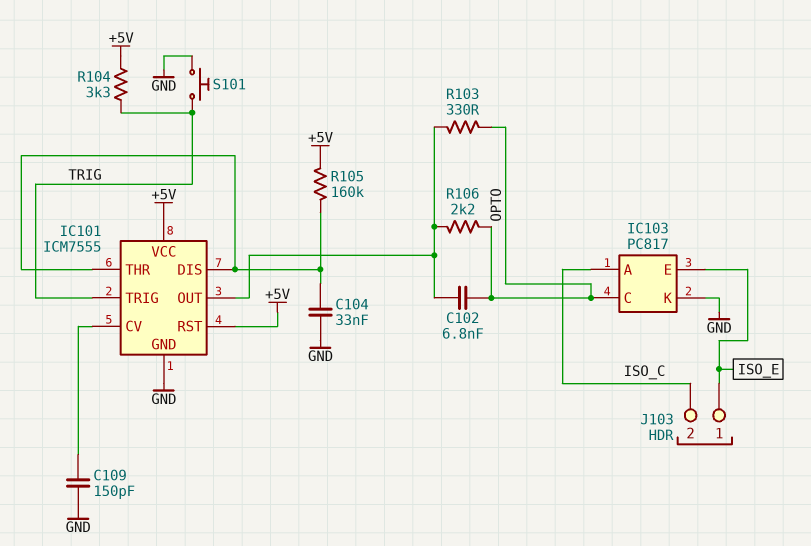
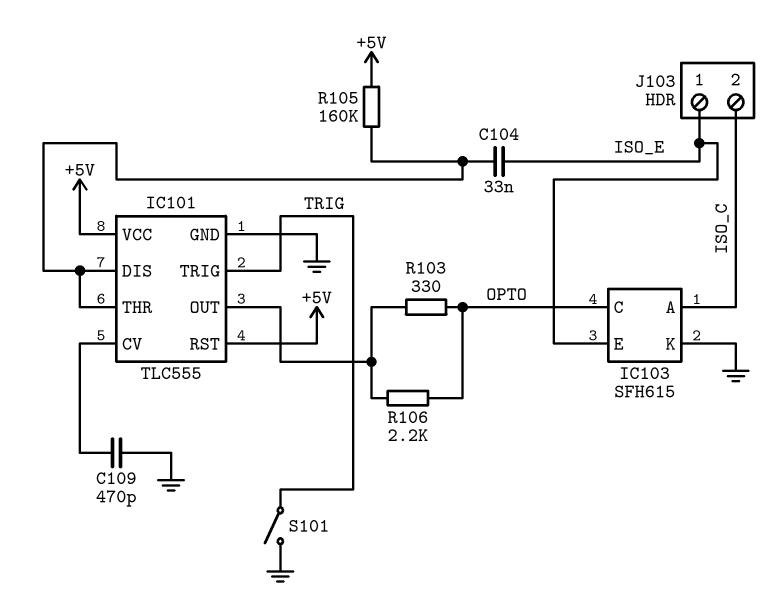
C102: 6.8nF (IC101/OUT, OPTO) -> none
C104: 33nF (GND, IC101/DIS) -> 33nF (IC101/DIS, ISO_E)
C109: 150pF (GND, IC101/CV) -> 470pF (GND, IC101/CV)
IC101: ICM7555 -> TLC555
IC103: PC817 -> SFH615
R104: 3.3k (+5V, TRIG) -> none
S101: button (GND, TRIG) -> switch (GND, TRIG)

